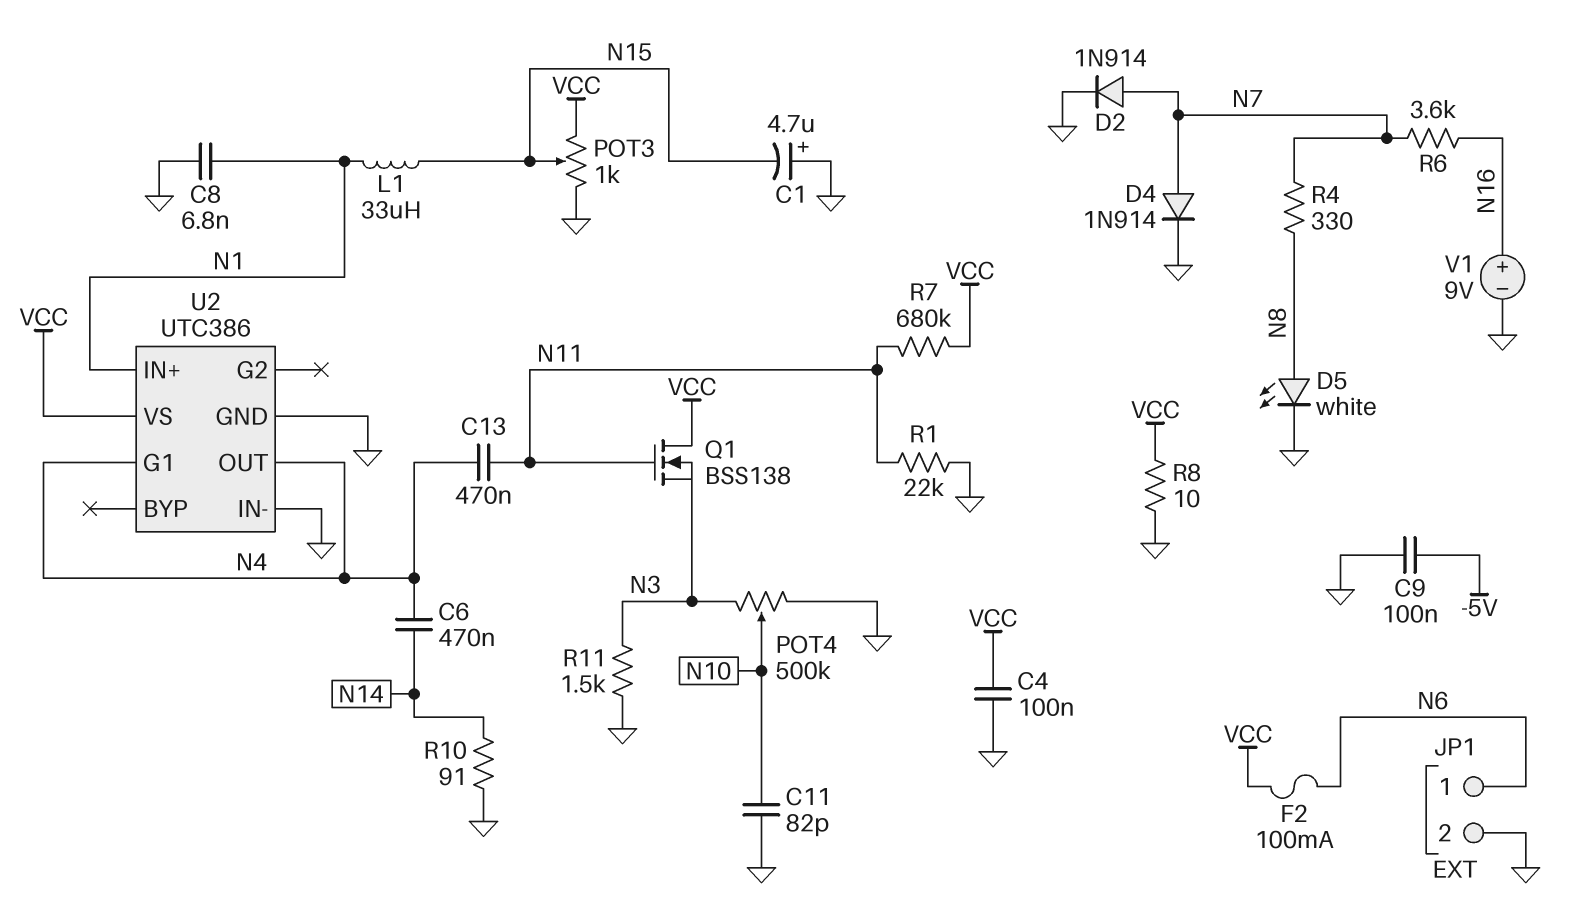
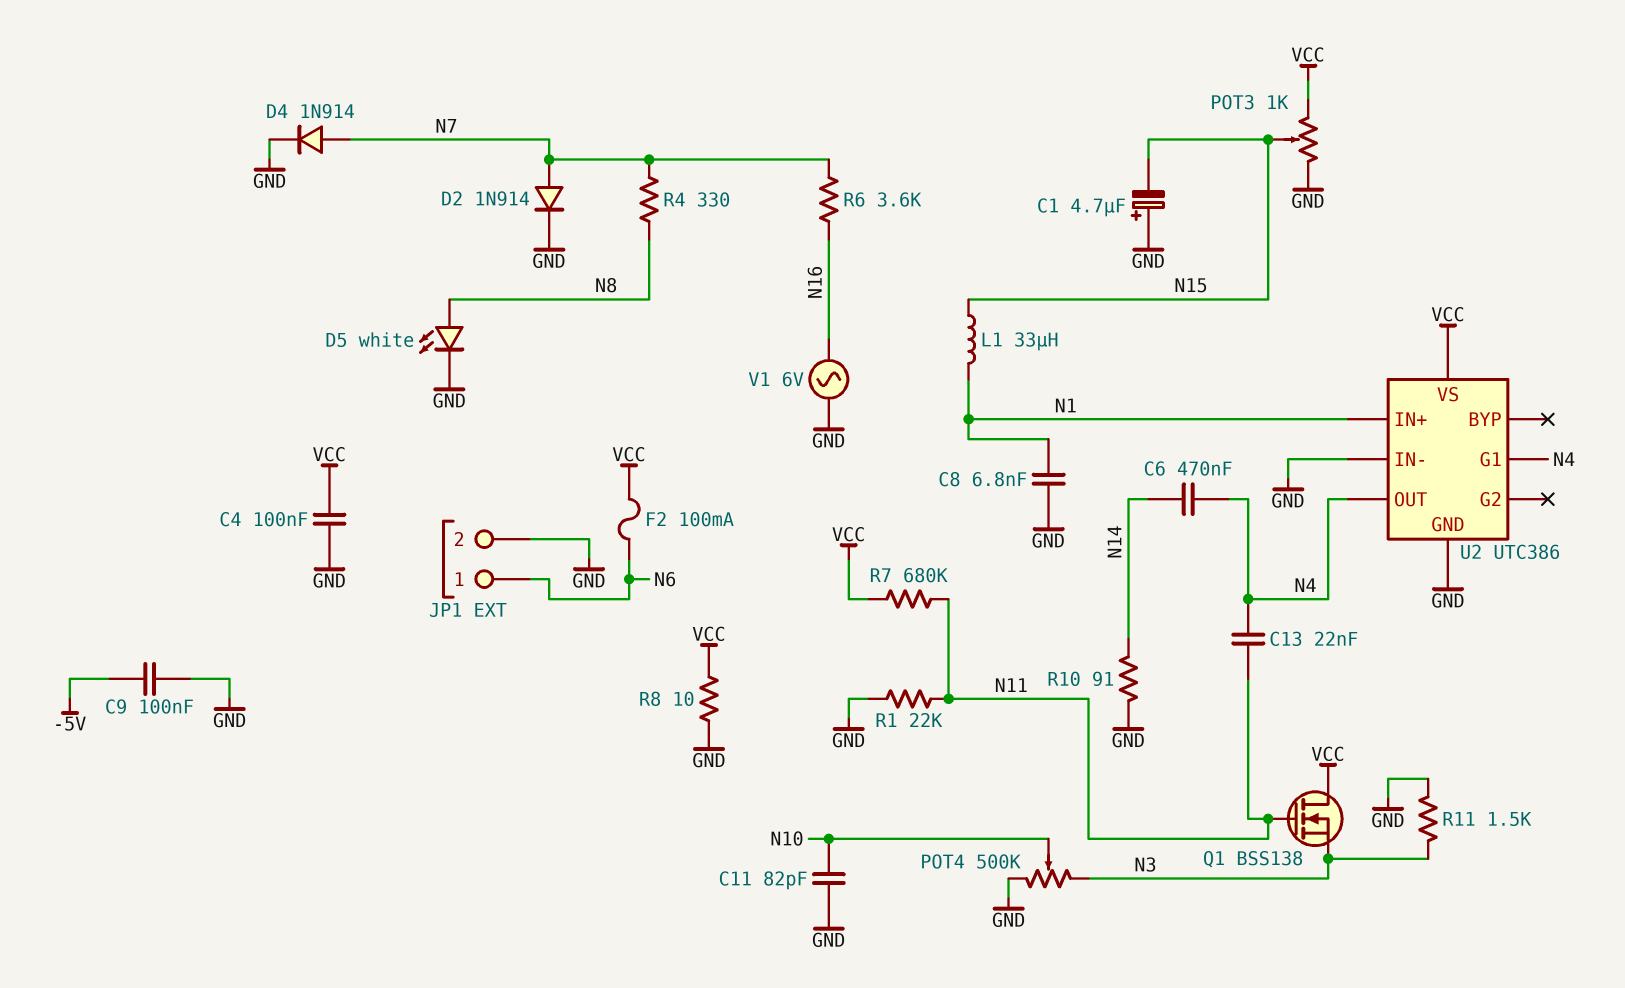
C13: 470nF (N4, N11) -> 22nF (N4, N11)
V1: 9V (plus N16, minus GND) -> AC 6V (GND, N16)

